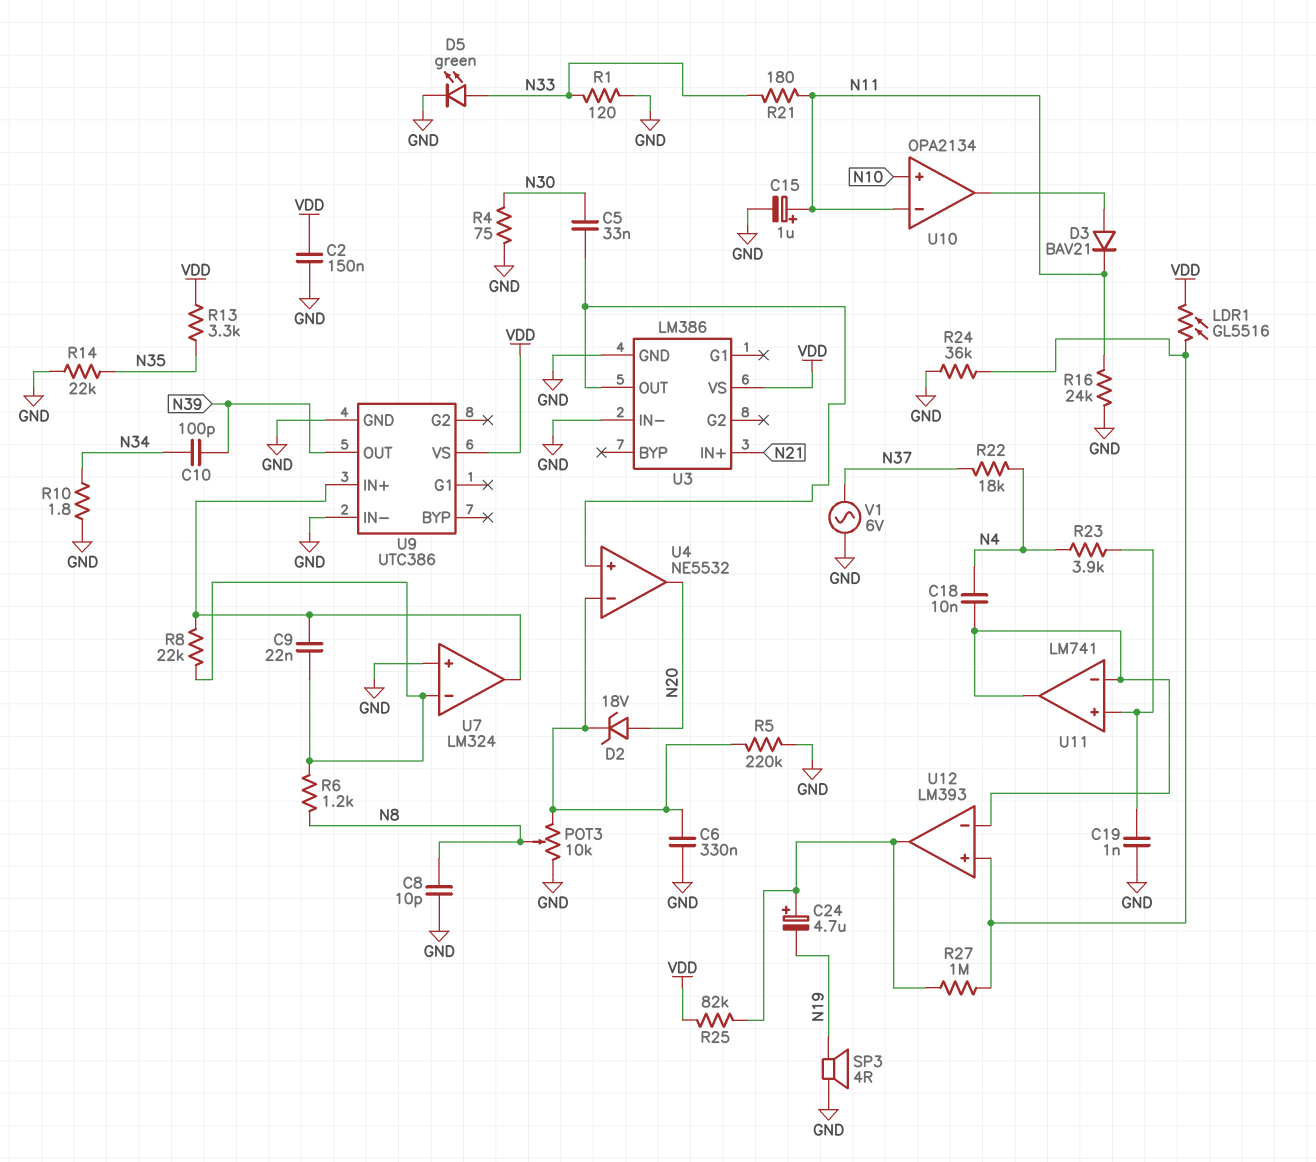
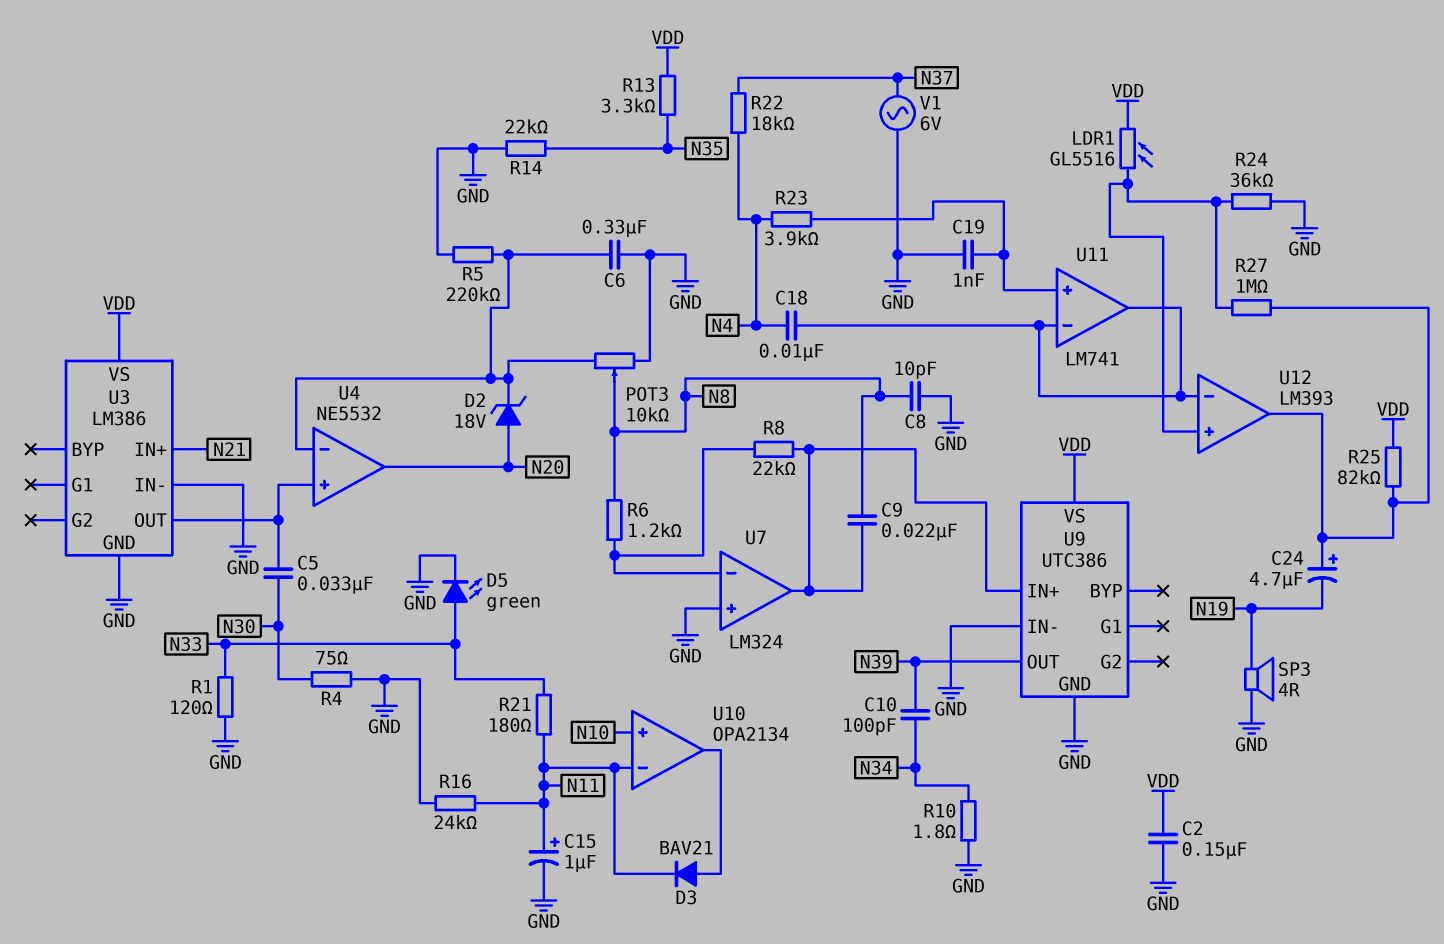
C9: 22nF (U7/in-, U7/out) -> 22nF (N8, U7/out)

